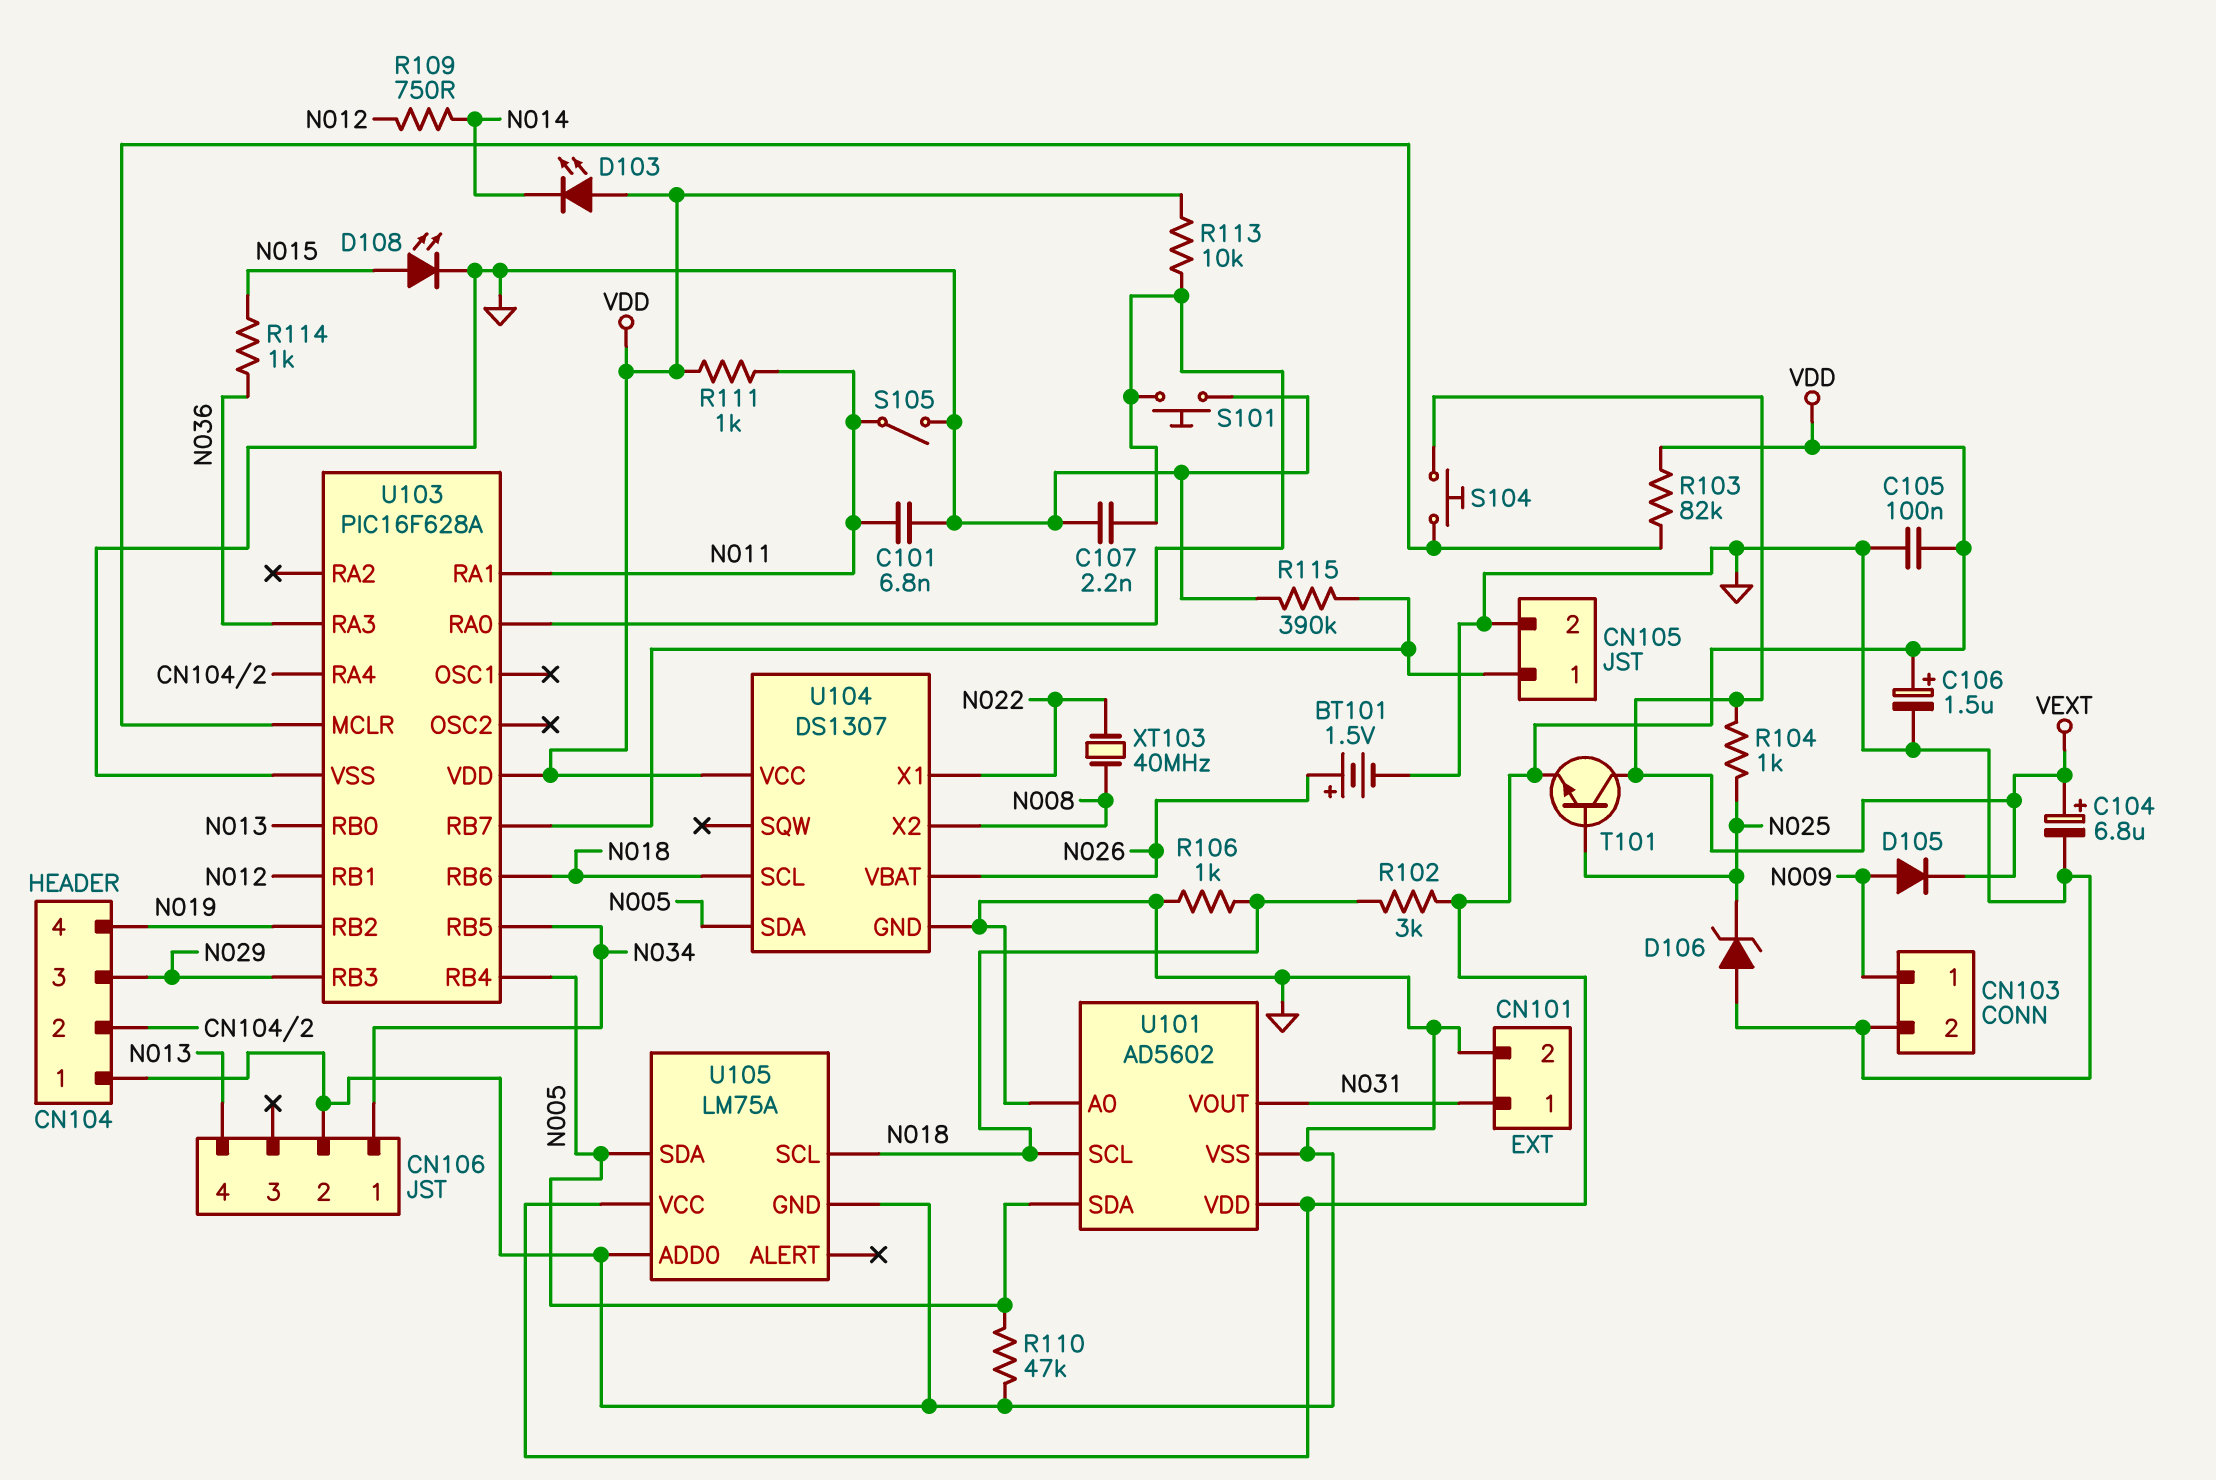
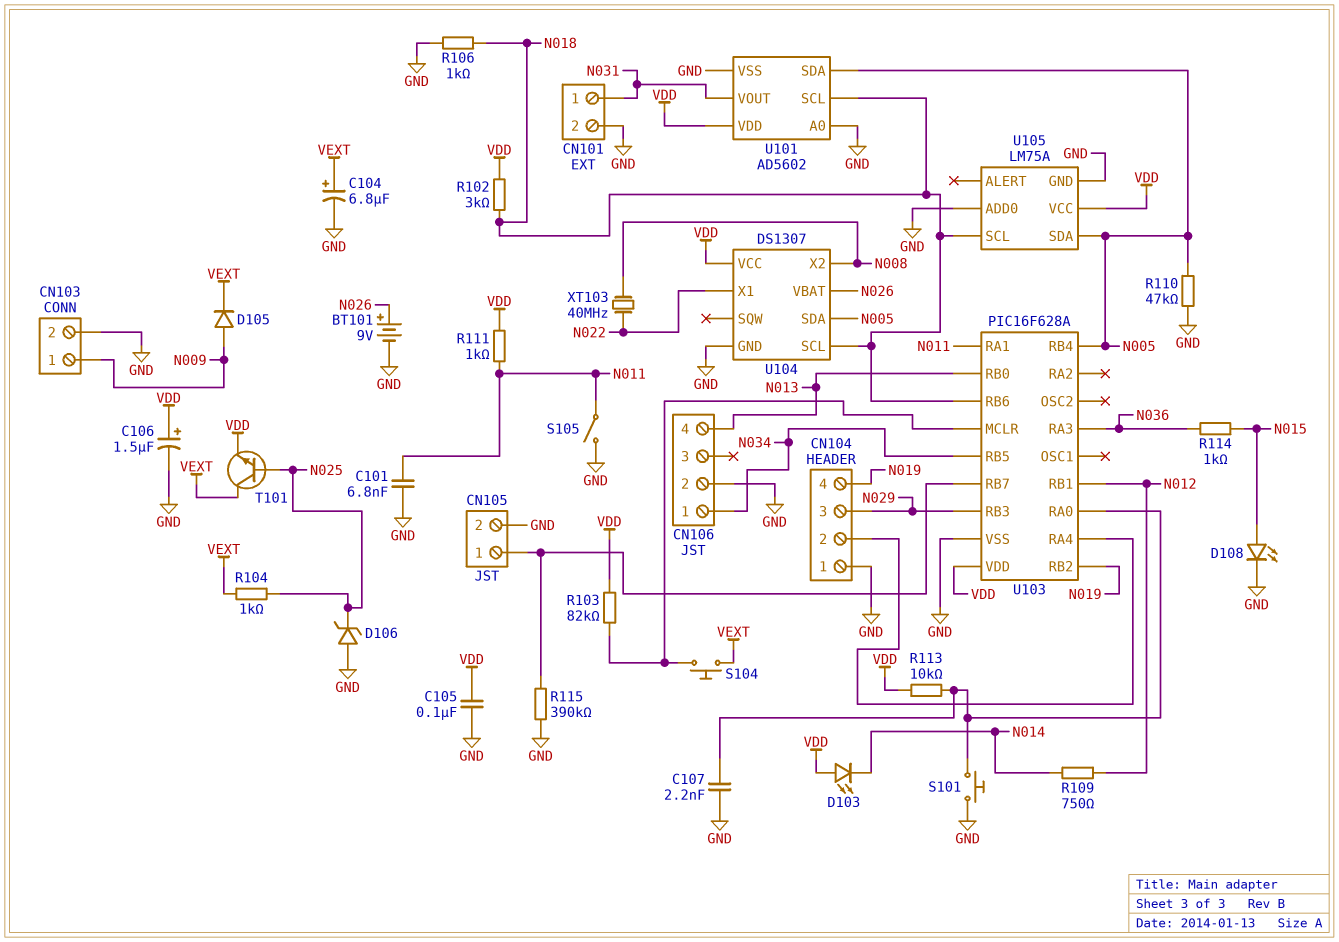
BT101: 1.5V (plus N026, minus GND) -> 9V (plus N026, minus GND)

